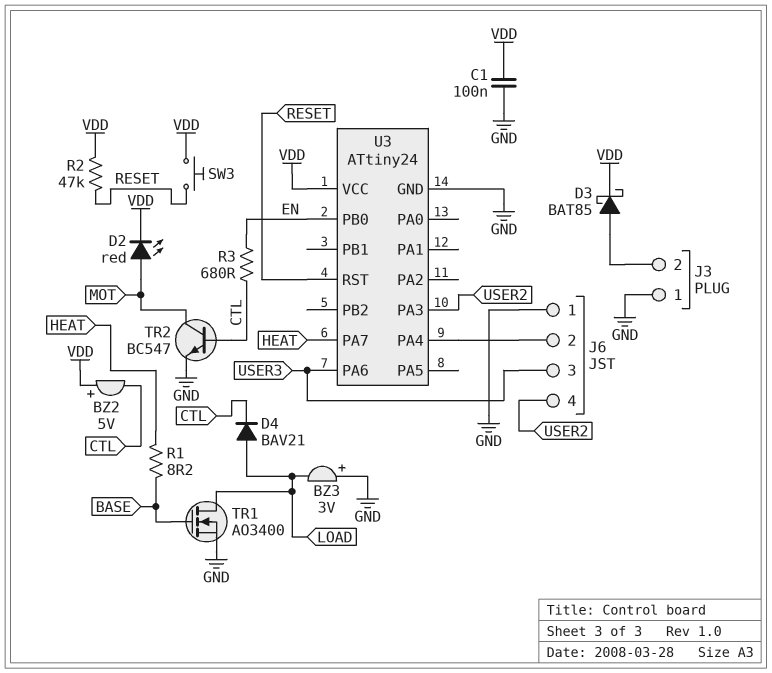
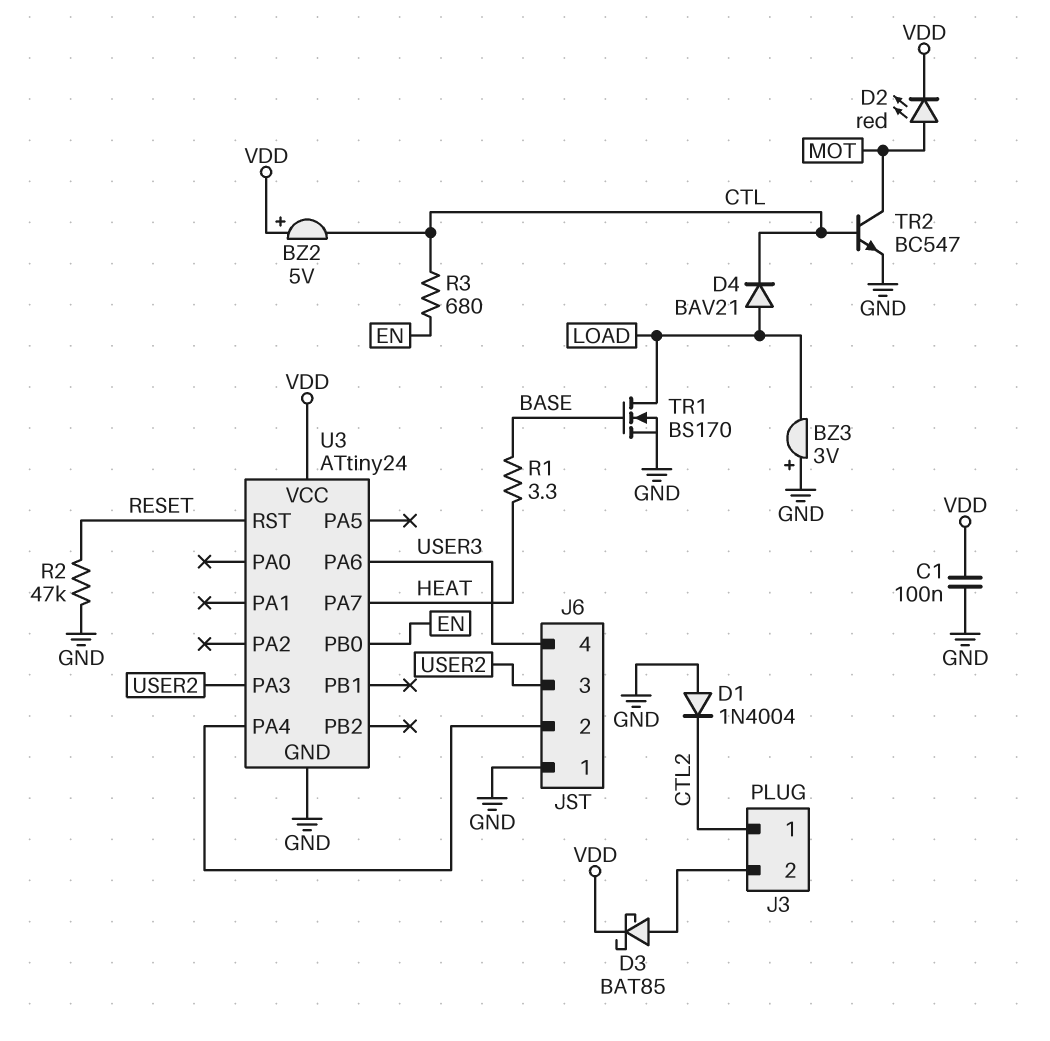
D1: none -> diode 1N4004 (A GND, K CTL2)
J3 pin 1: GND -> CTL2
J6 pin 3: USER3 -> USER2
J6 pin 4: USER2 -> USER3
R1: 8.2 (BASE, HEAT) -> 3.3 (BASE, HEAT)
R2: 47k (RESET, VDD) -> 47k (GND, RESET)
SW3: button (RESET, VDD) -> none
TR1: NMOS AO3400 (G BASE, D LOAD, S GND) -> NMOS BS170 (G BASE, D LOAD, S GND)

